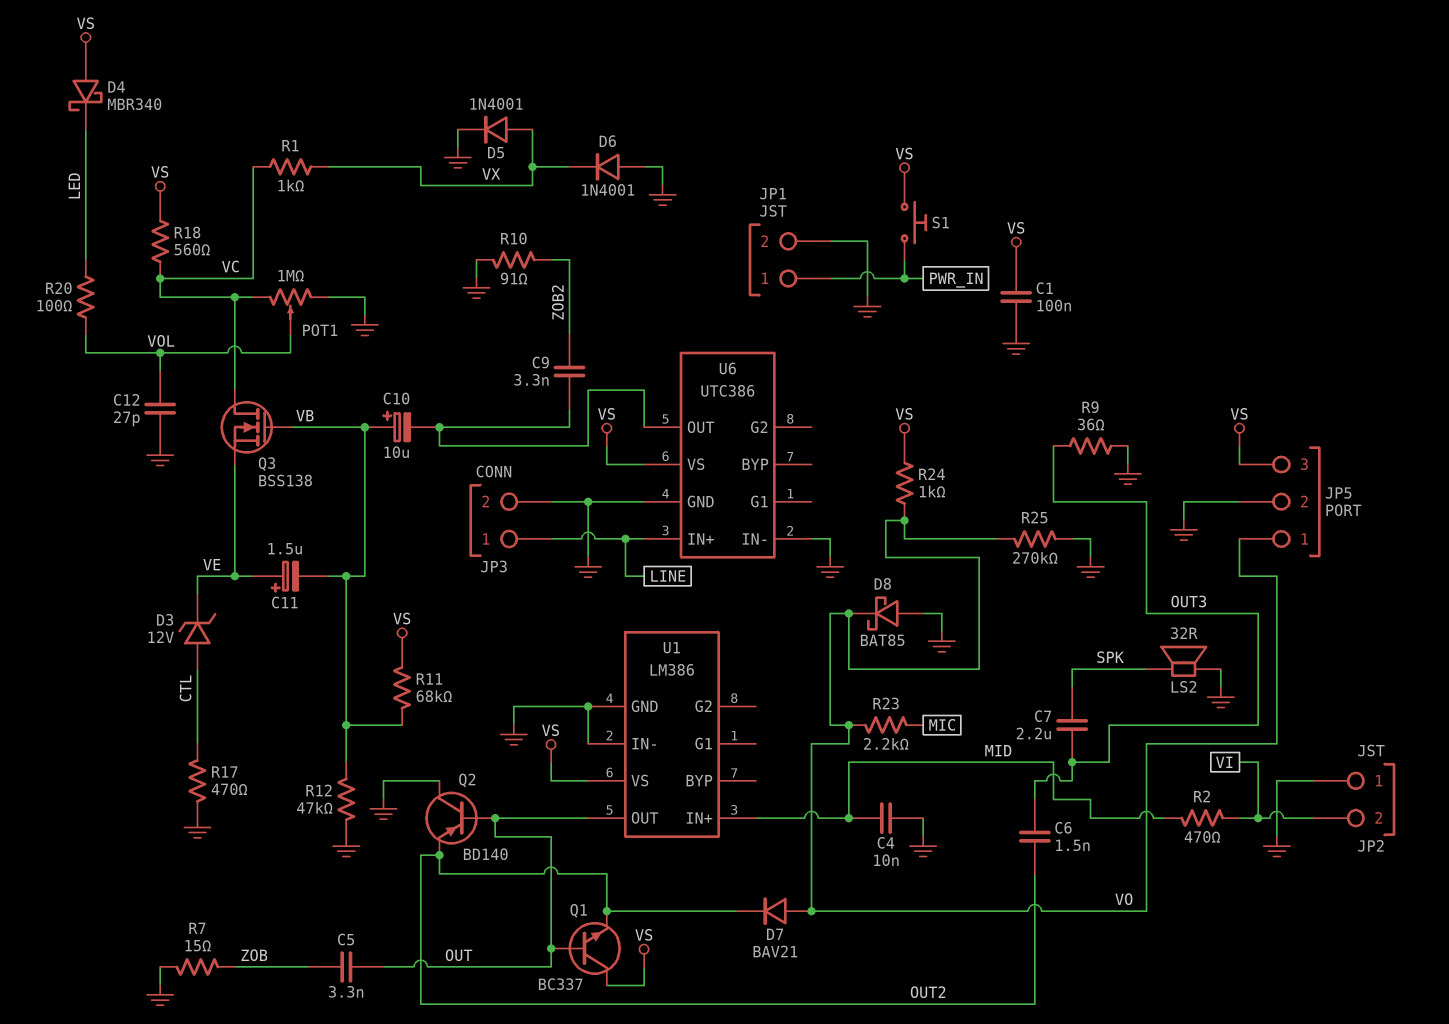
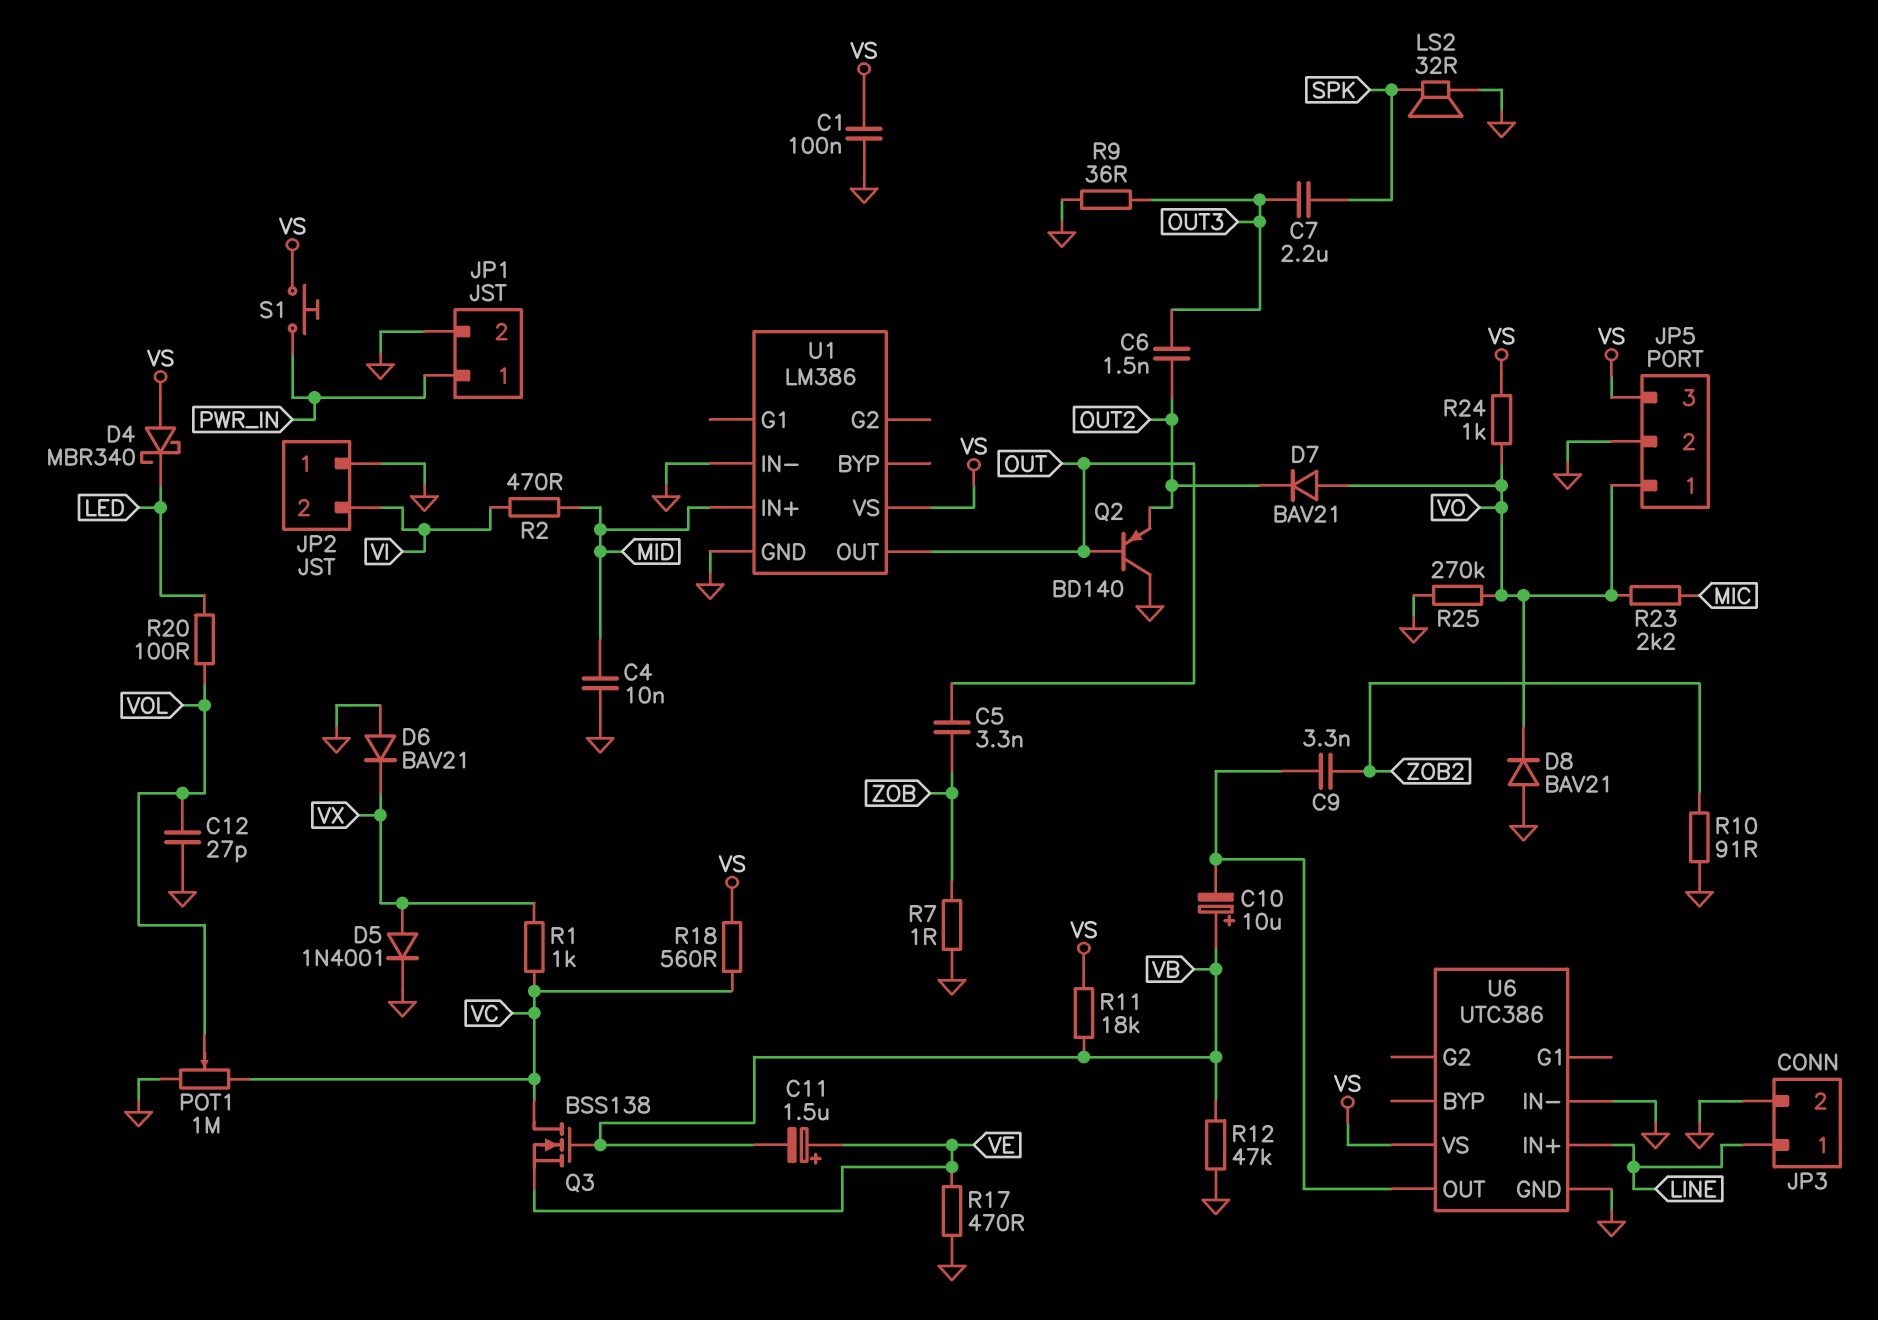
D3: zener 12V (A CTL, K VE) -> none
D6: diode 1N4001 (A GND, K VX) -> diode BAV21 (A GND, K VX)
D8: schottky BAT85 (A GND, K VO) -> diode BAV21 (A GND, K VO)
Q1: NPN BC337 (B OUT, C VS, E OUT2) -> none
R7: 15 (GND, ZOB) -> 1 (GND, ZOB)
R11: 68k (VB, VS) -> 18k (VB, VS)
R17: 470 (CTL, GND) -> 470 (GND, VE)

